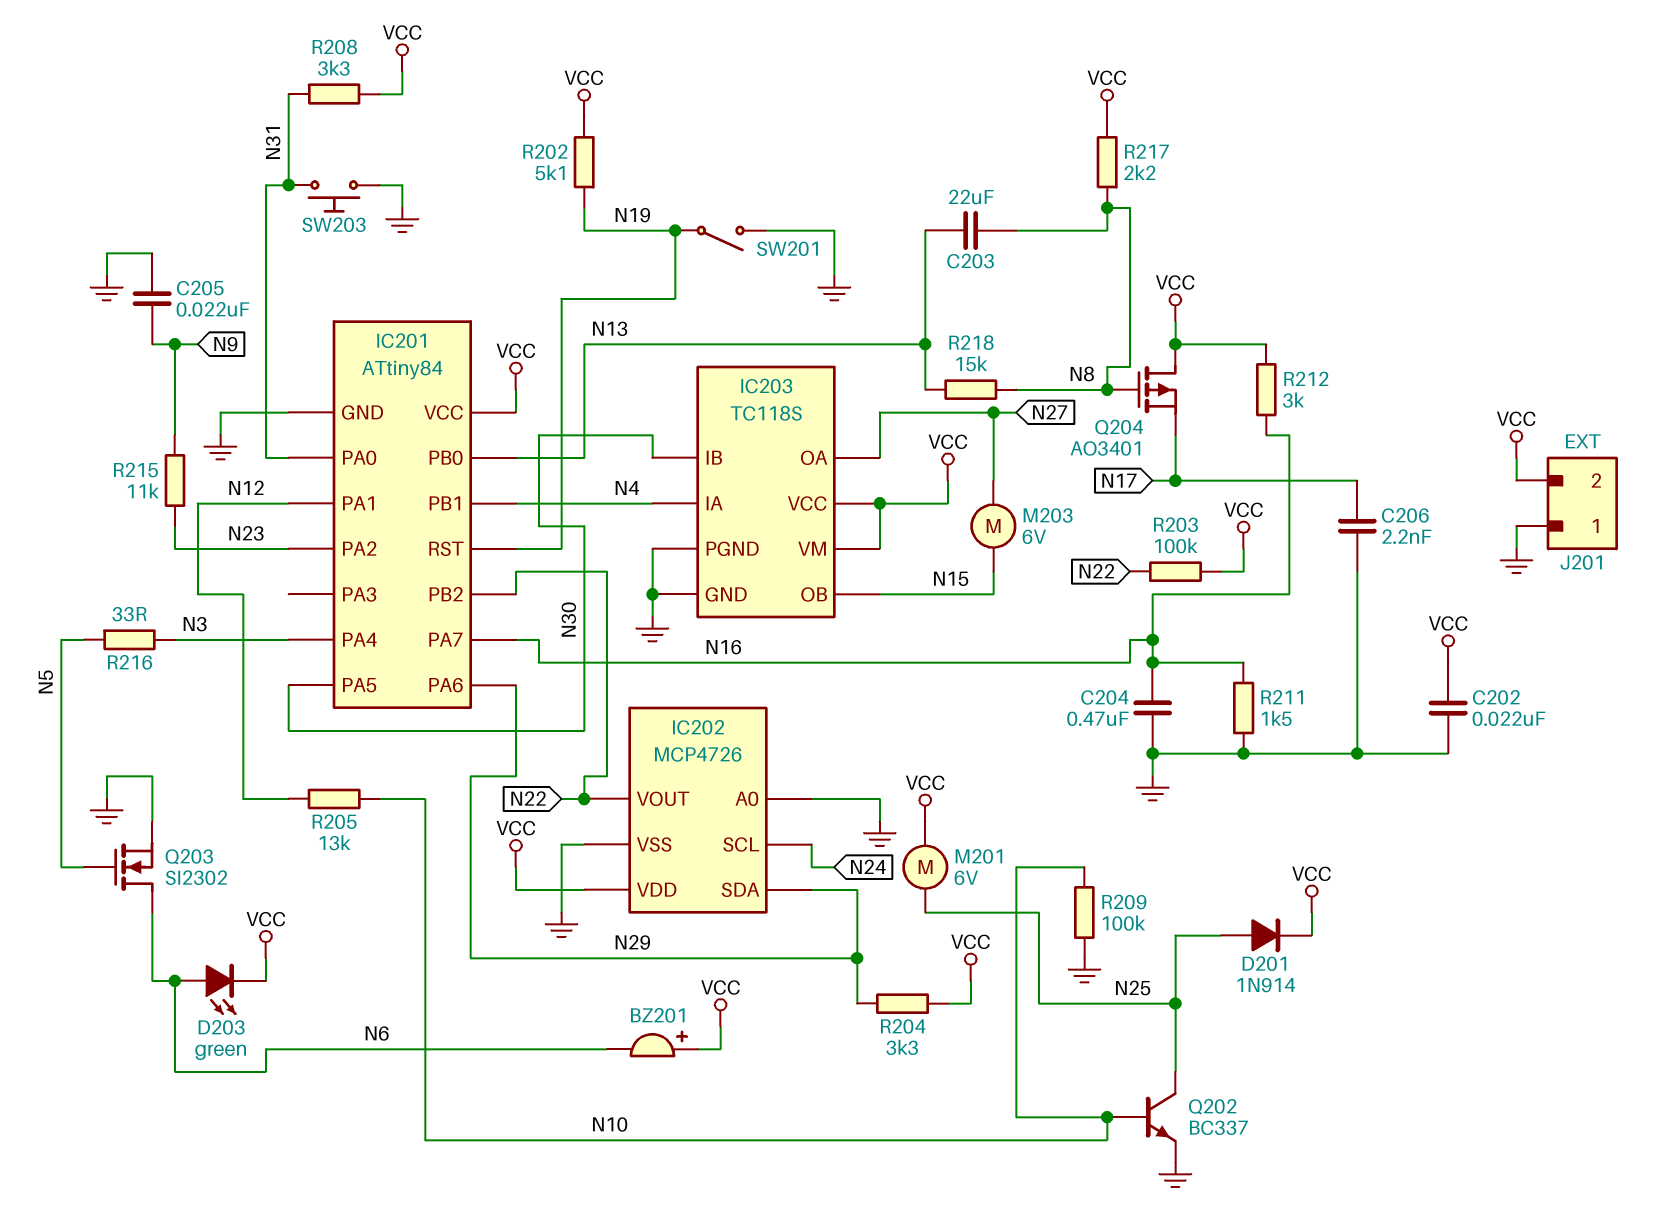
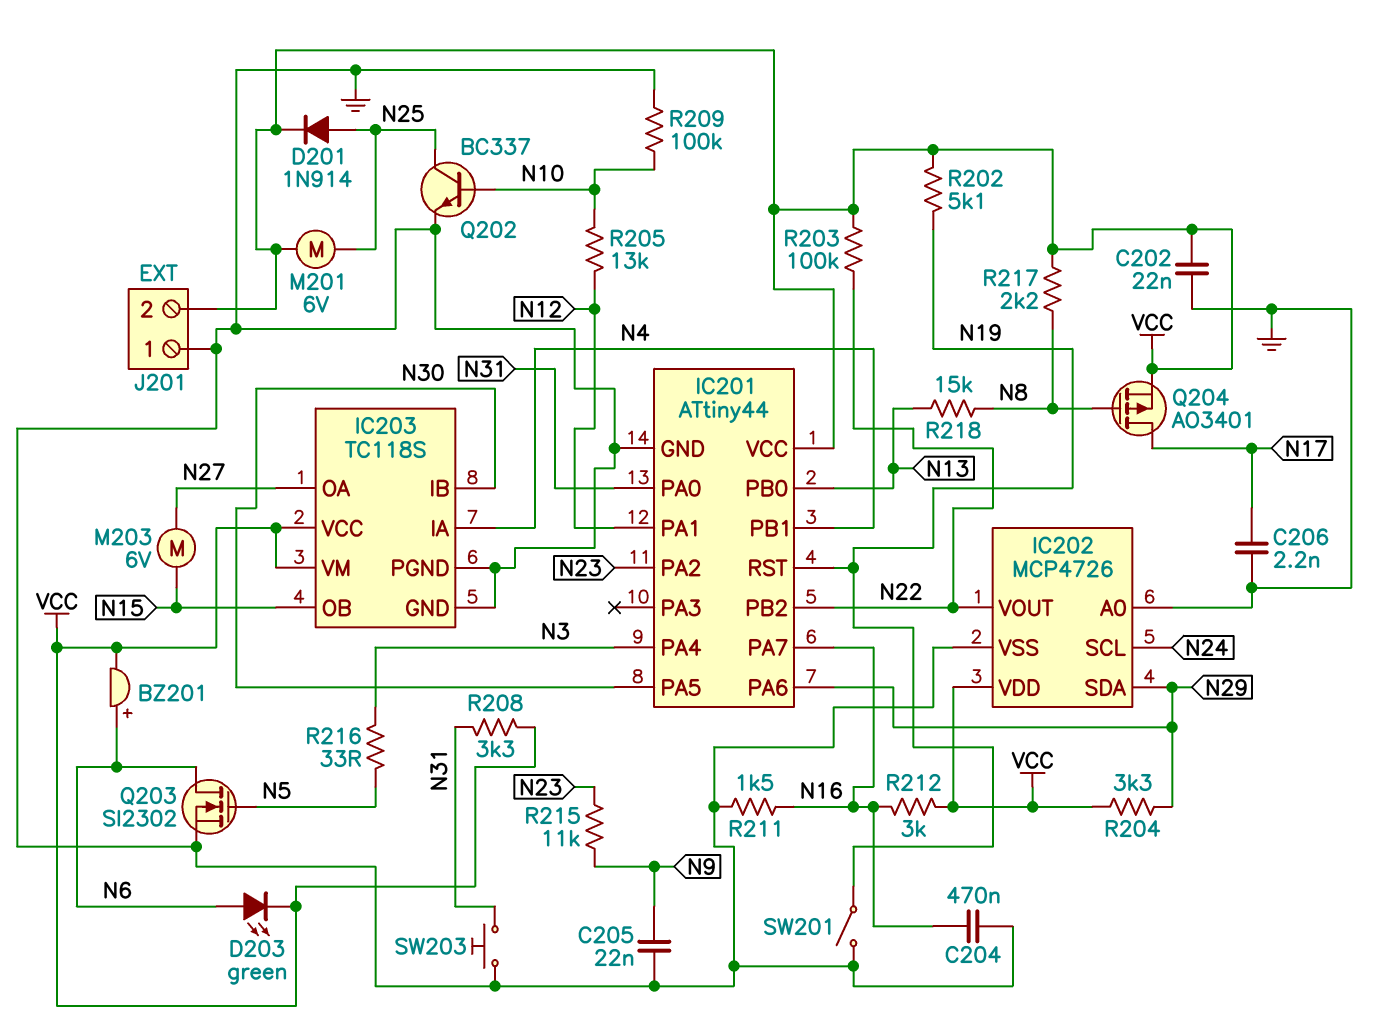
BZ201: buzzer (plus VCC, minus N6) -> buzzer (plus N6, minus VCC)
C203: 22uF (N8, N13) -> none
IC201: ATtiny84 -> ATtiny44
Q204: PMOS AO3401 (G N8, D VCC, S N17) -> PMOS AO3401 (G N8, D N17, S VCC)

